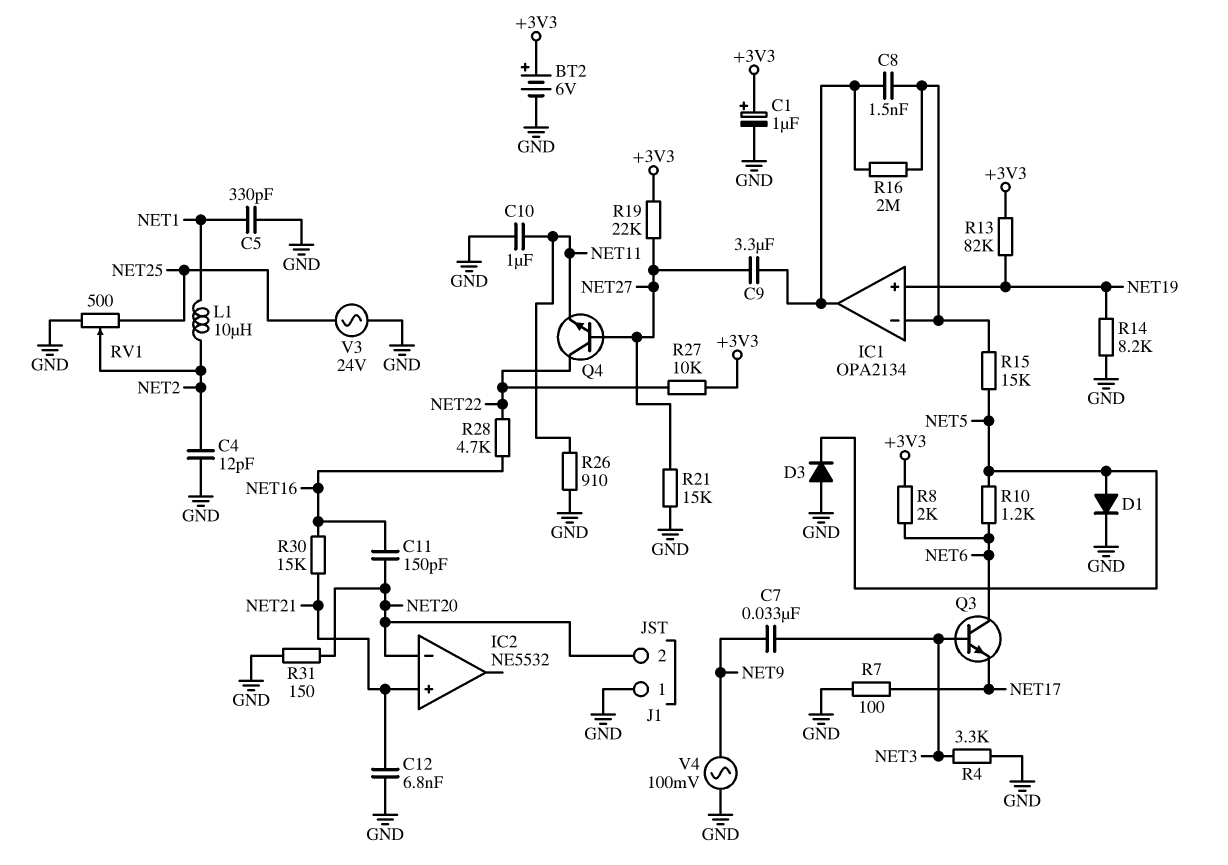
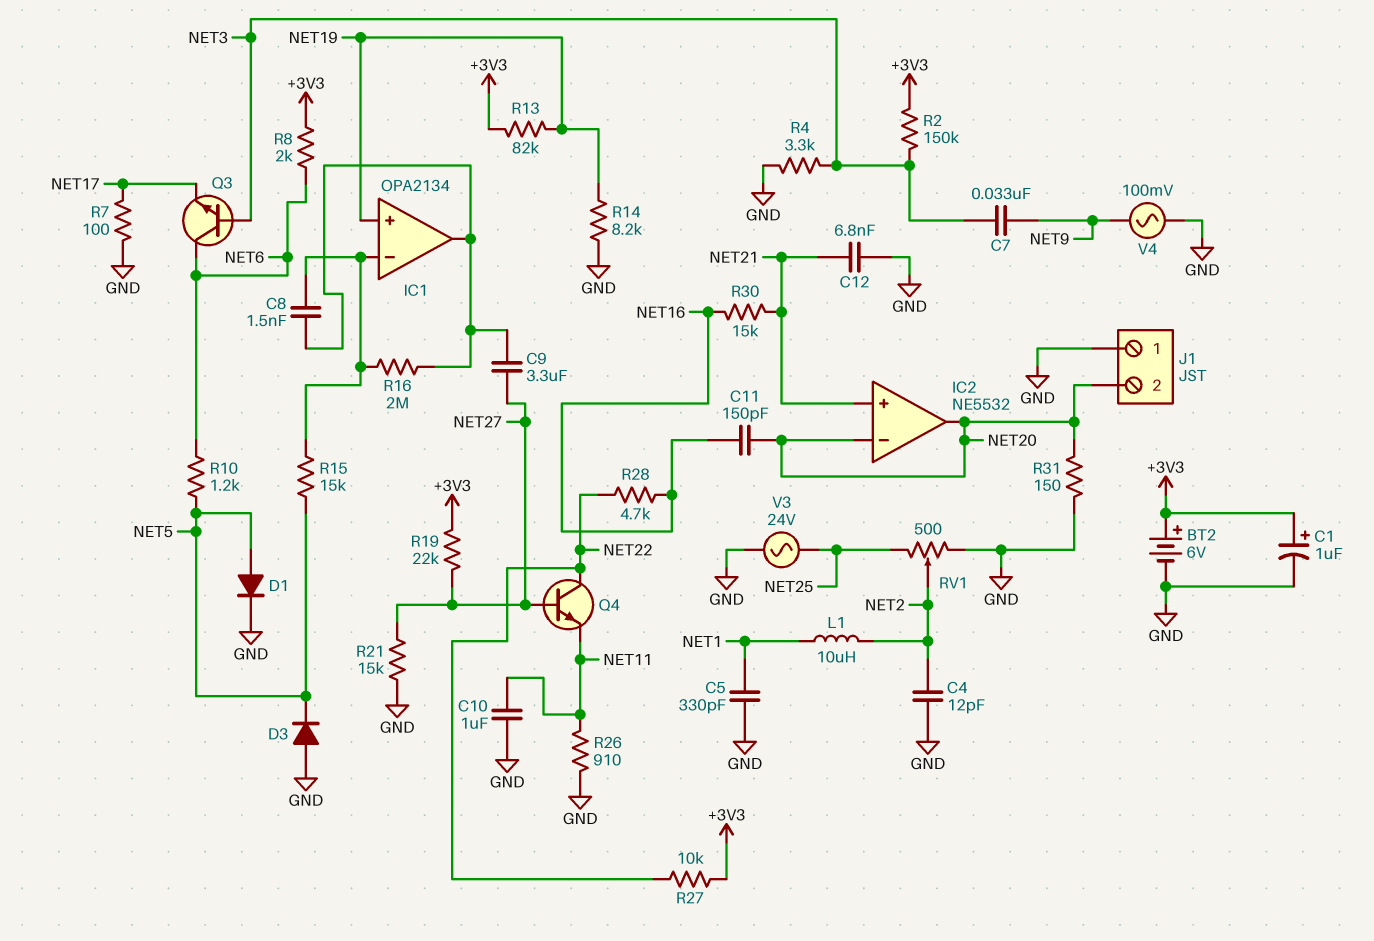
IC2 pin out: none -> NET20
R2: none -> 150k (+3V3, NET3)

